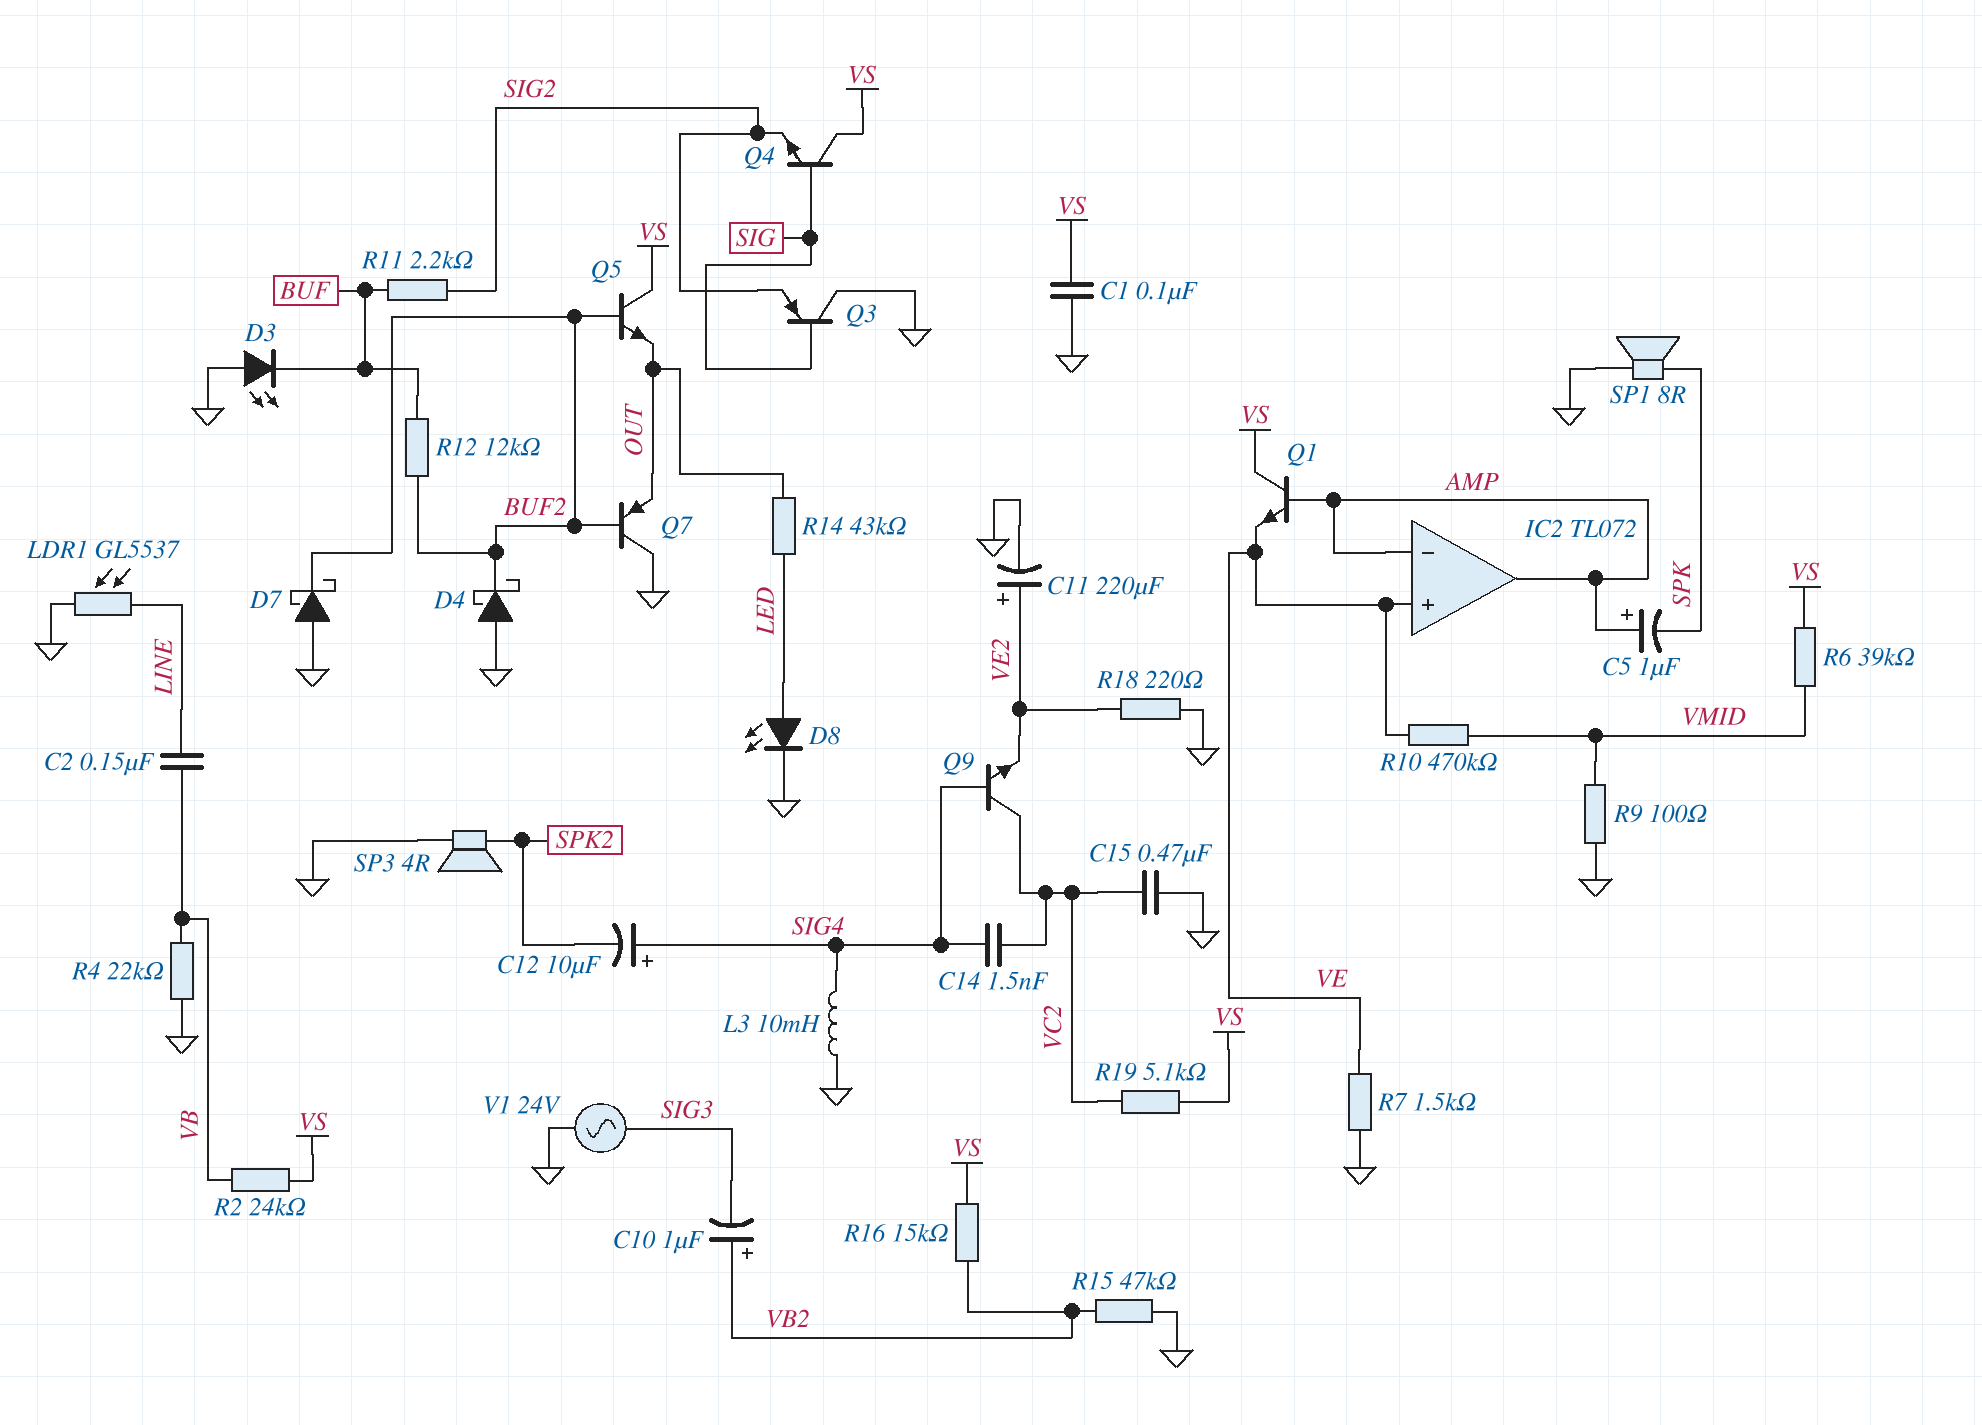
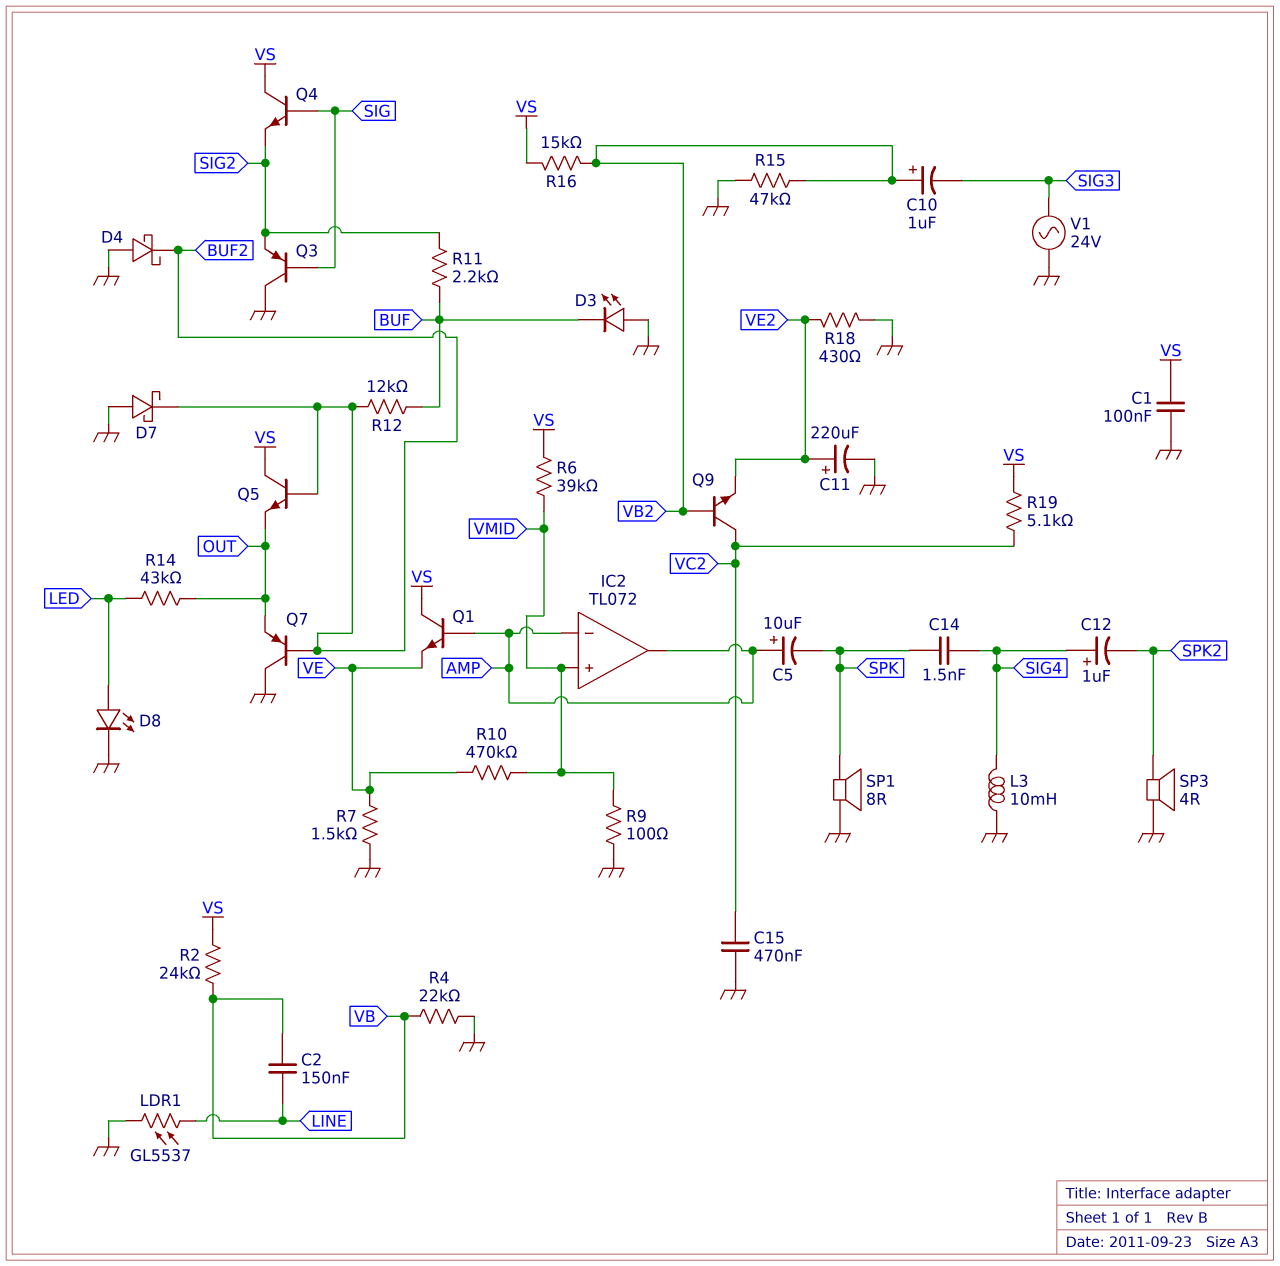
C5: 1uF (plus AMP, minus SPK) -> 10uF (plus AMP, minus SPK)
C12: 10uF (plus SIG4, minus SPK2) -> 1uF (plus SIG4, minus SPK2)
C14: 1.5nF (SIG4, VC2) -> 1.5nF (SIG4, SPK)
IC2 pin in+: VE -> VMID
Q9: NPN (B SIG4, C VC2, E VE2) -> NPN (B VB2, C VC2, E VE2)
R18: 220 (GND, VE2) -> 430 (GND, VE2)

